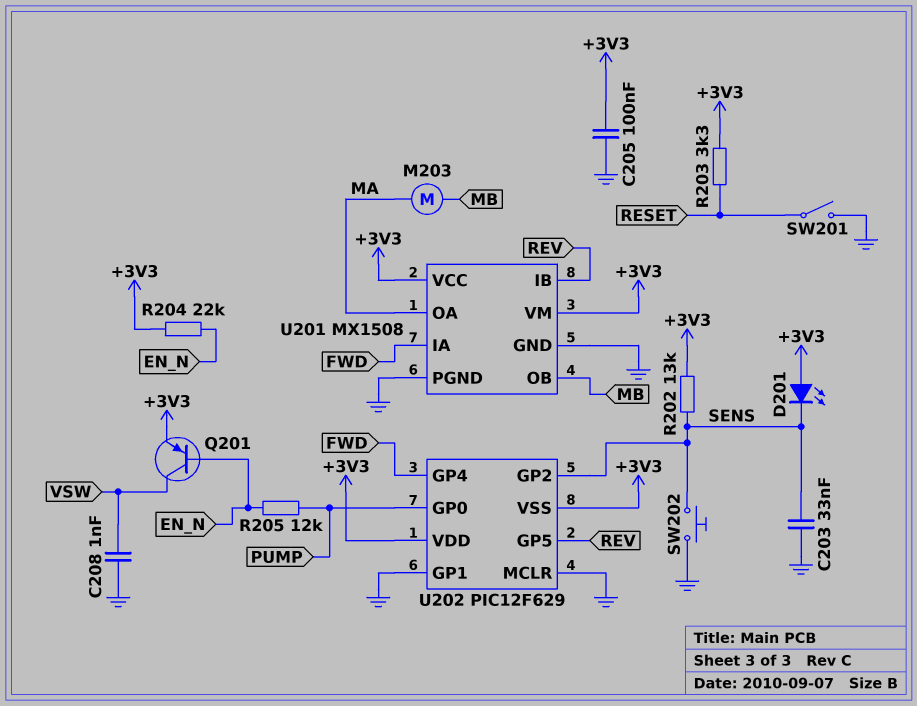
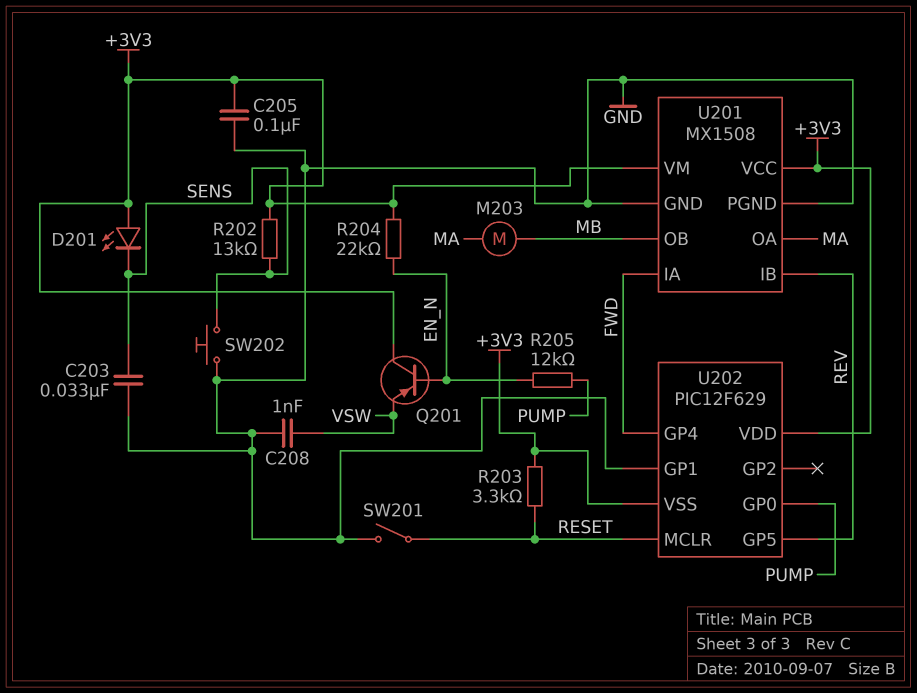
Q201: PNP (B EN_N, C VSW, E +3V3) -> PNP (B EN_N, C +3V3, E VSW)
U202 pin GP2: SENS -> none
U202 pin MCLR: GND -> RESET

